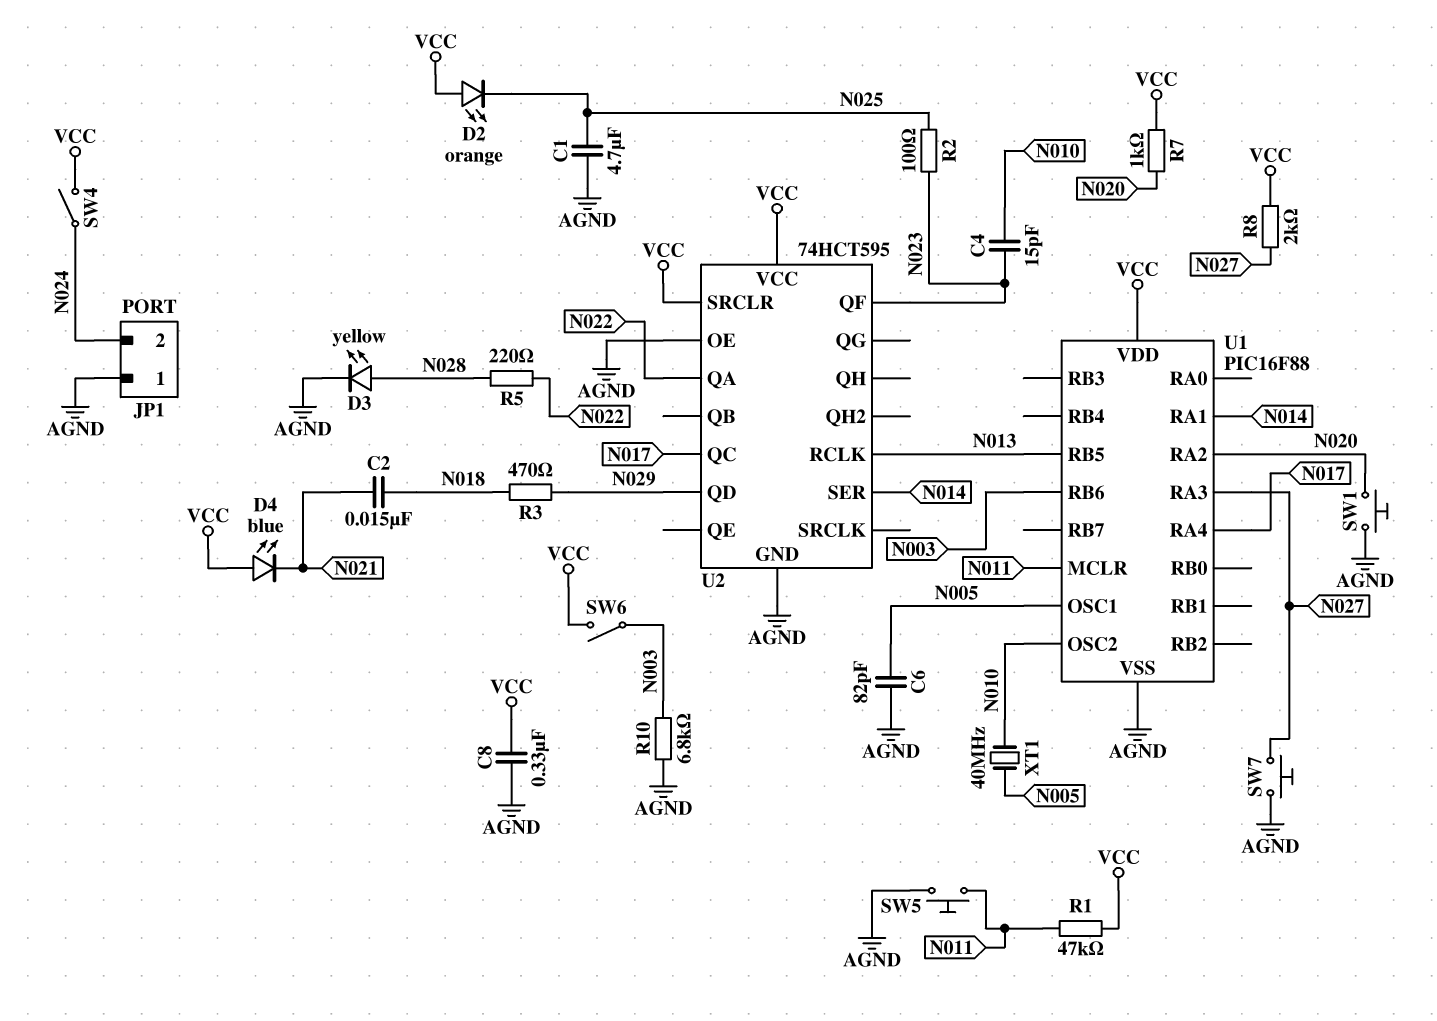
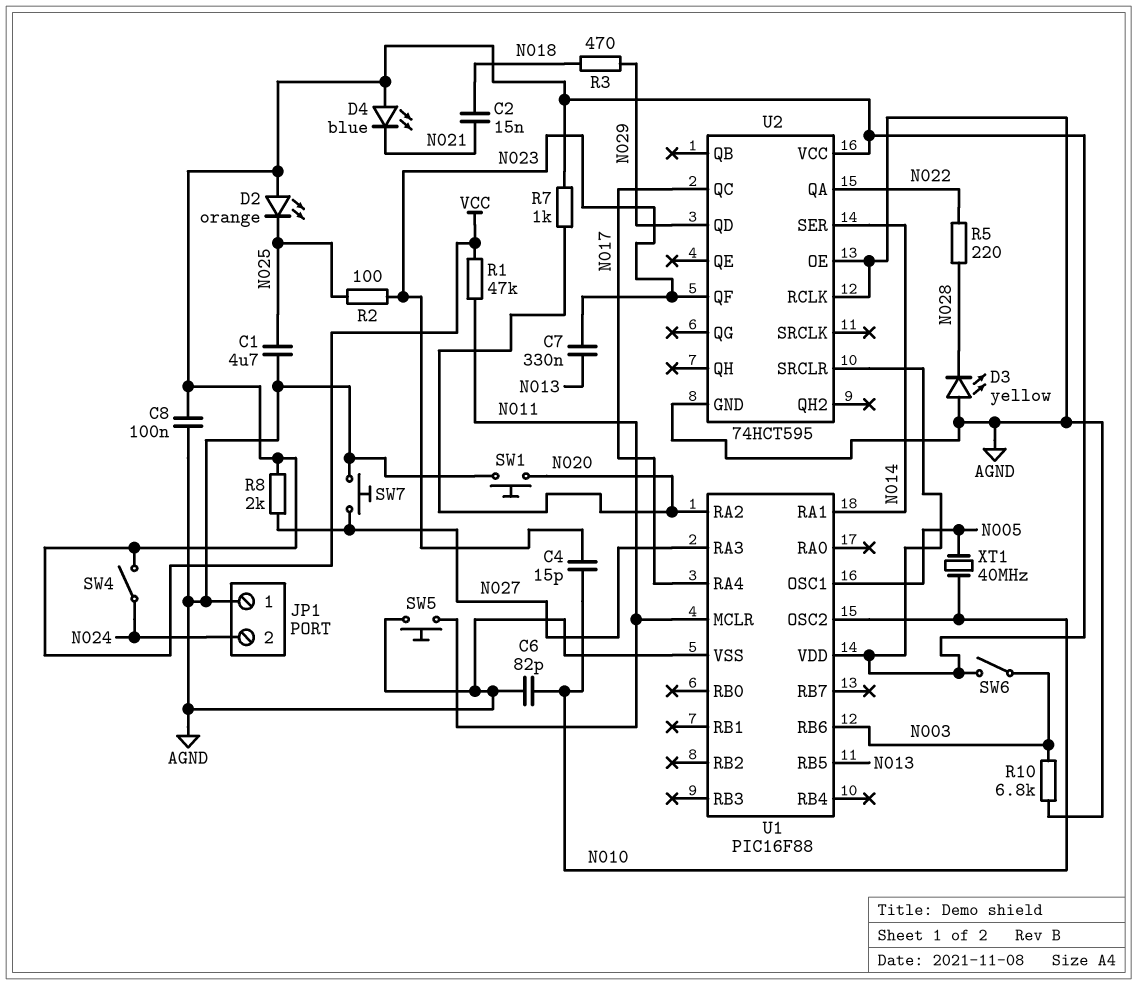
C6: 82pF (AGND, N005) -> 82pF (AGND, N010)
C7: none -> 330nF (N013, N023)
C8: 330nF (AGND, VCC) -> 100nF (AGND, VCC)
D3: LED yellow (A N028, K AGND) -> LED yellow (A AGND, K N028)
U2 pin RCLK: N013 -> AGND

